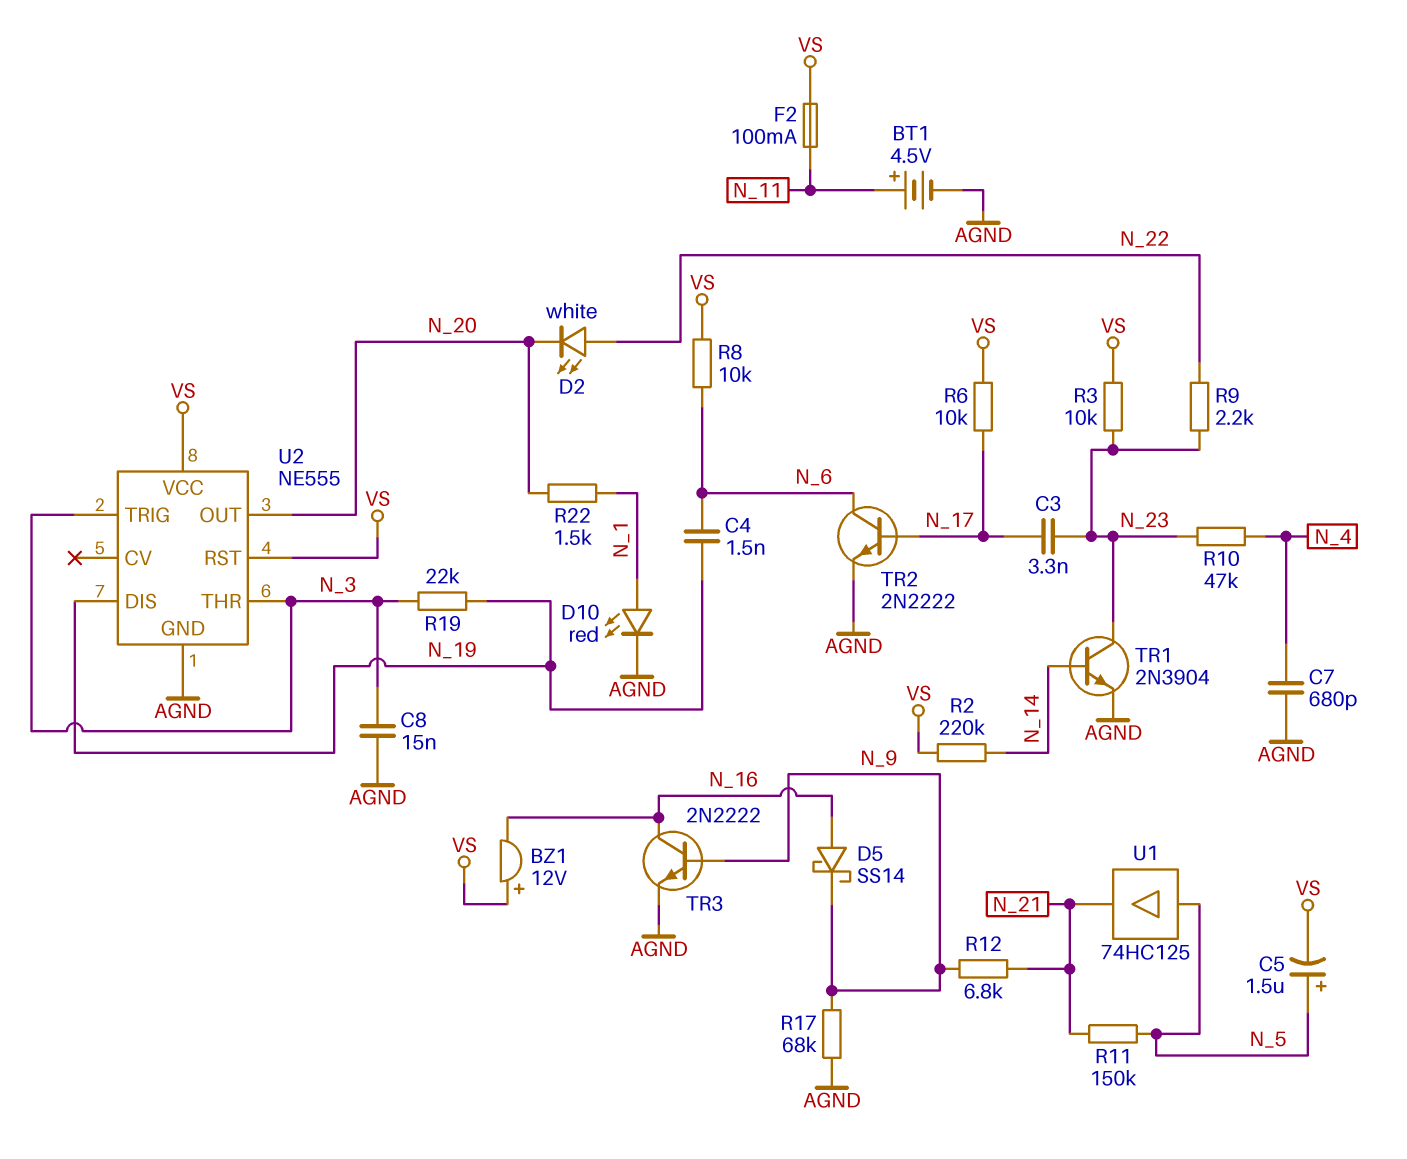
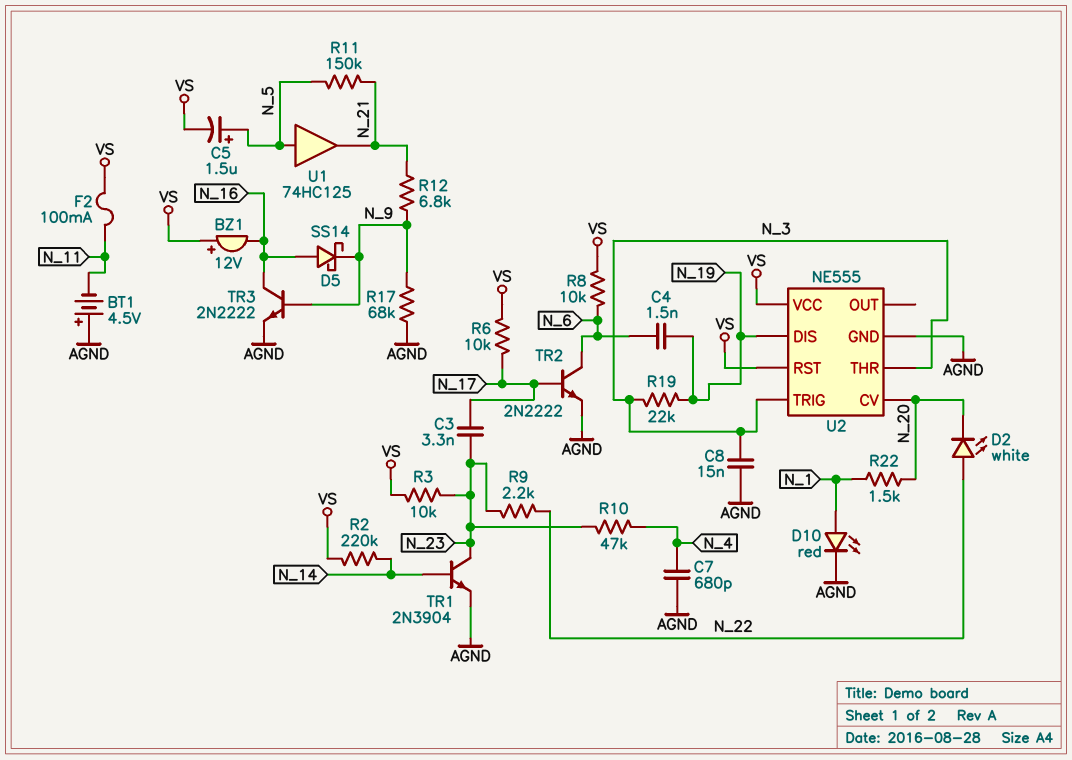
BT1: 4.5V (plus N_11, minus AGND) -> 4.5V (plus AGND, minus N_11)
U2 pin CV: none -> N_20
U2 pin OUT: N_20 -> none

